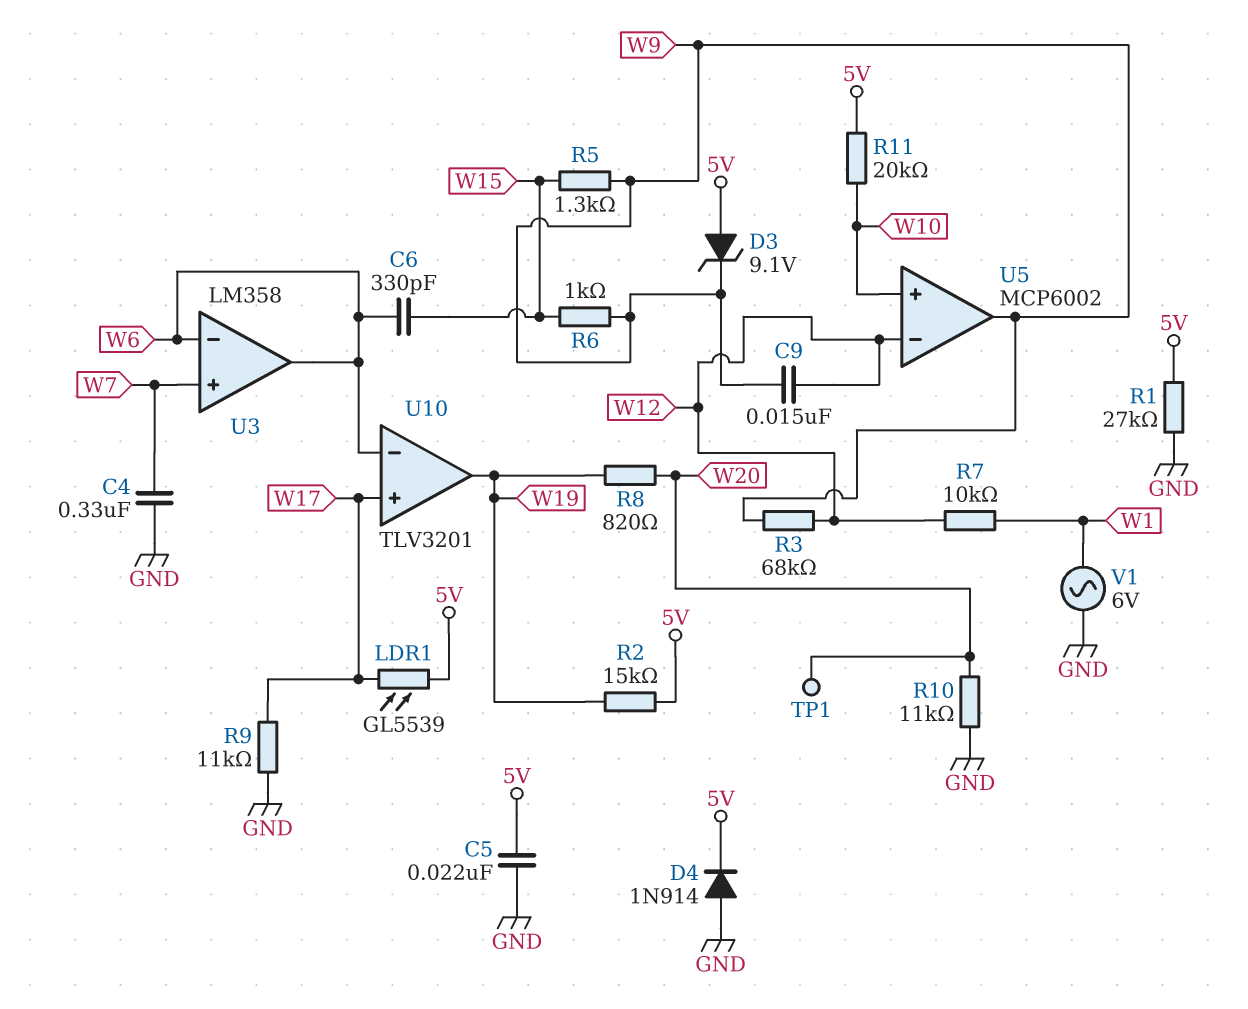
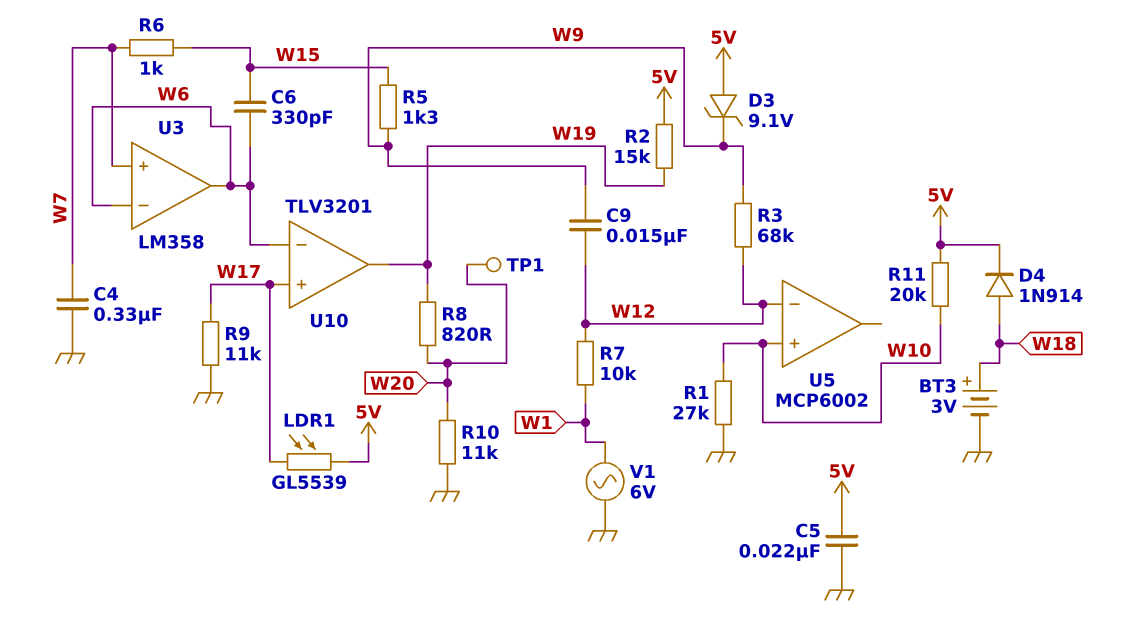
BT3: none -> 3V (plus W18, minus GND)
D4: diode 1N914 (A GND, K 5V) -> diode 1N914 (A W18, K 5V)
R1: 27k (5V, GND) -> 27k (GND, W10)
R6: 1k (W9, W15) -> 1k (W7, W15)
U5 pin out: W9 -> none

